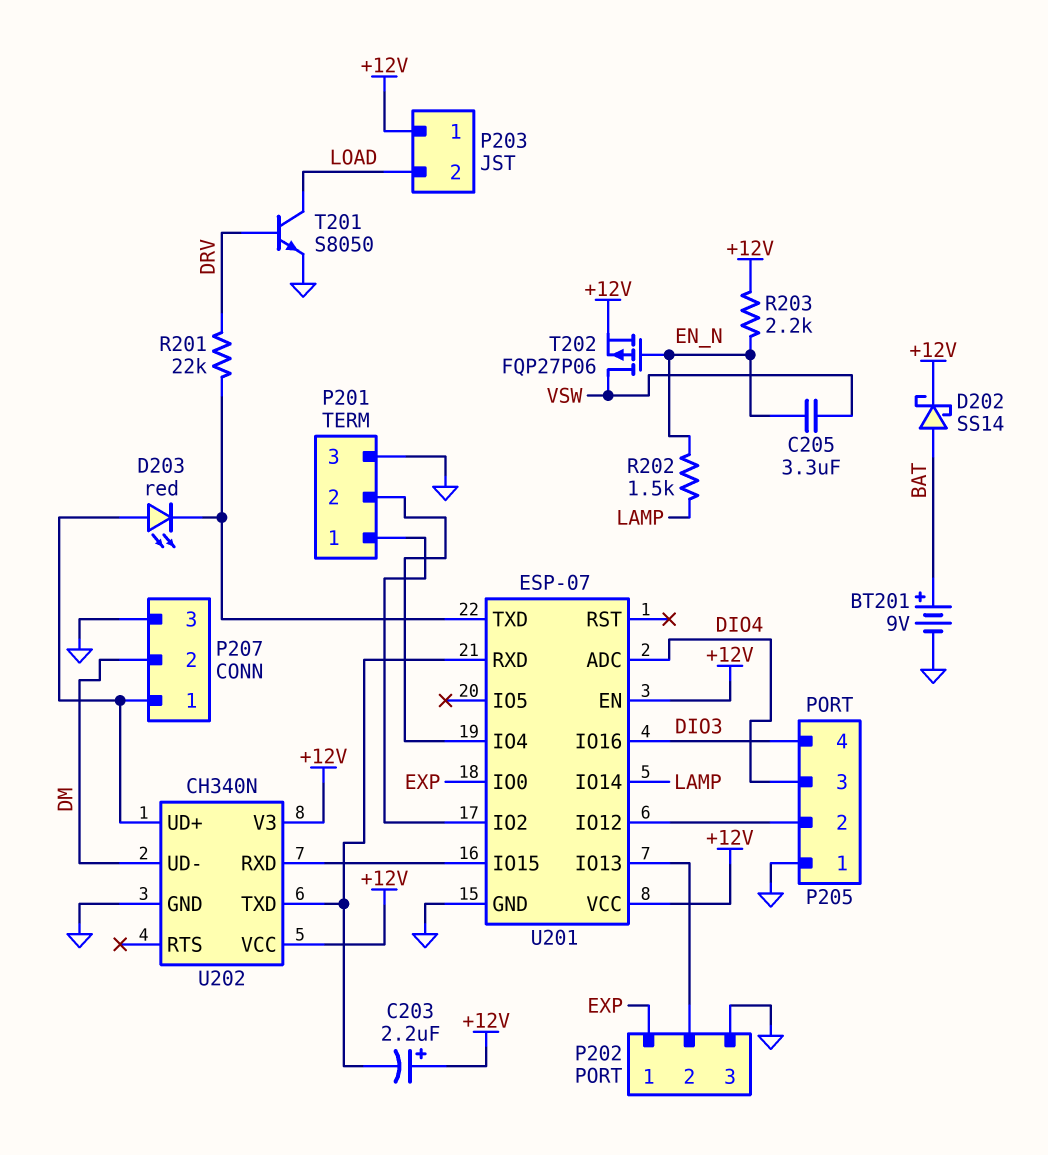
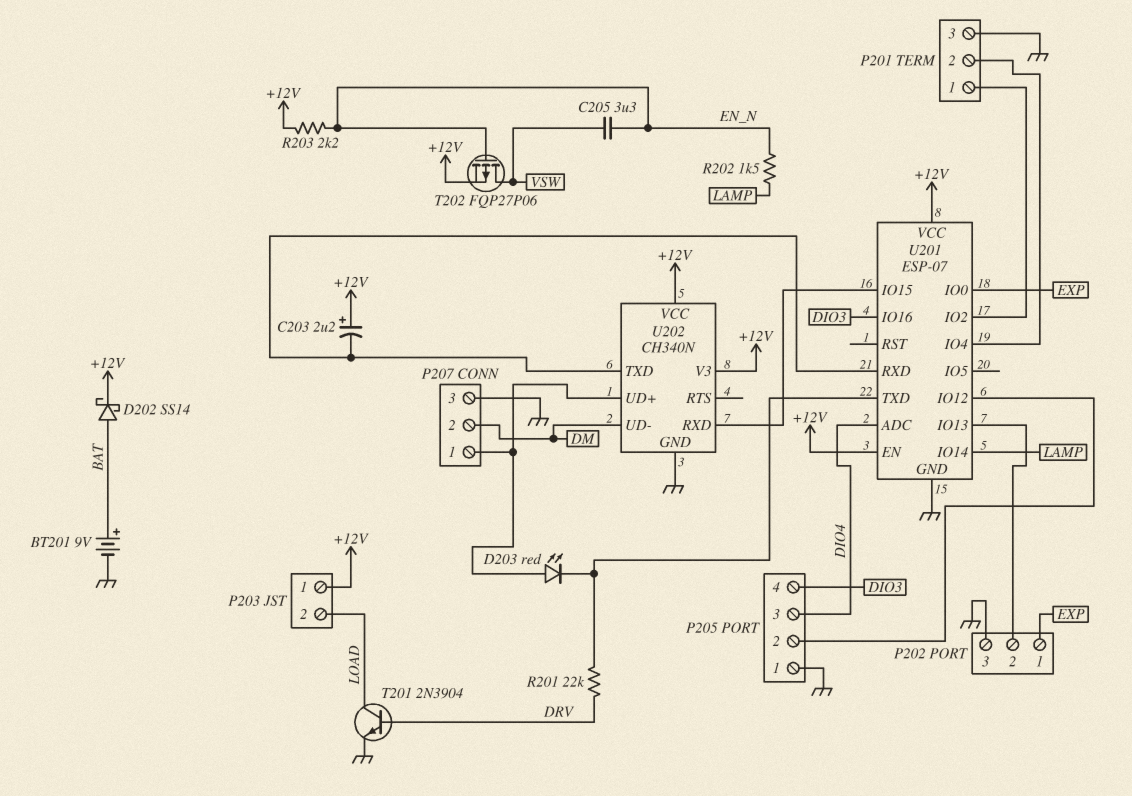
T201: NPN S8050 (B DRV, C LOAD, E GND) -> NPN 2N3904 (B DRV, C LOAD, E GND)

